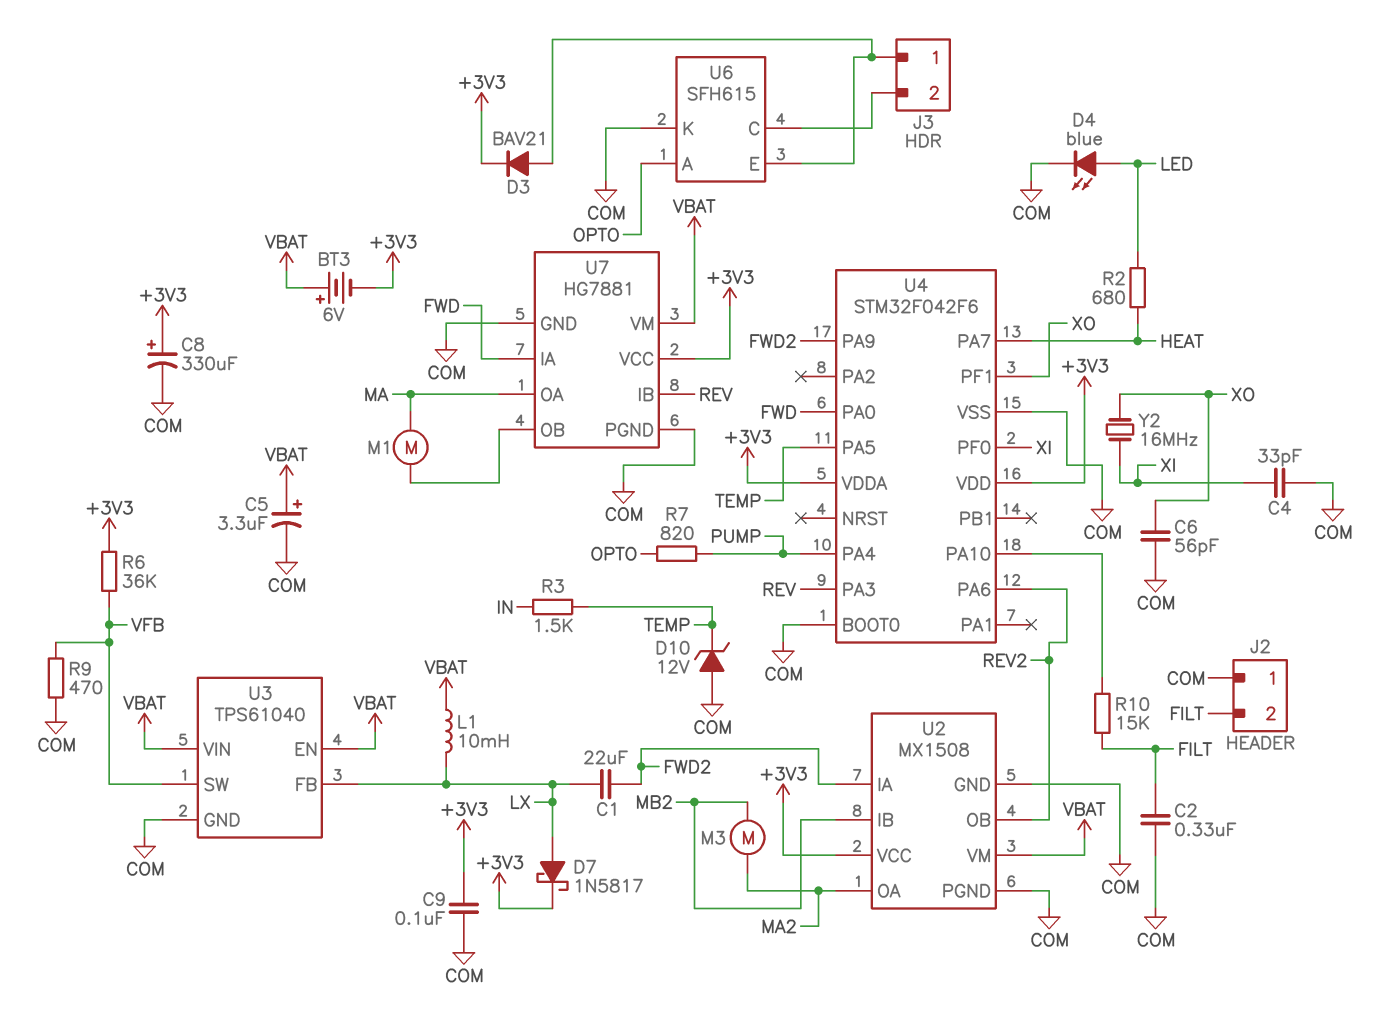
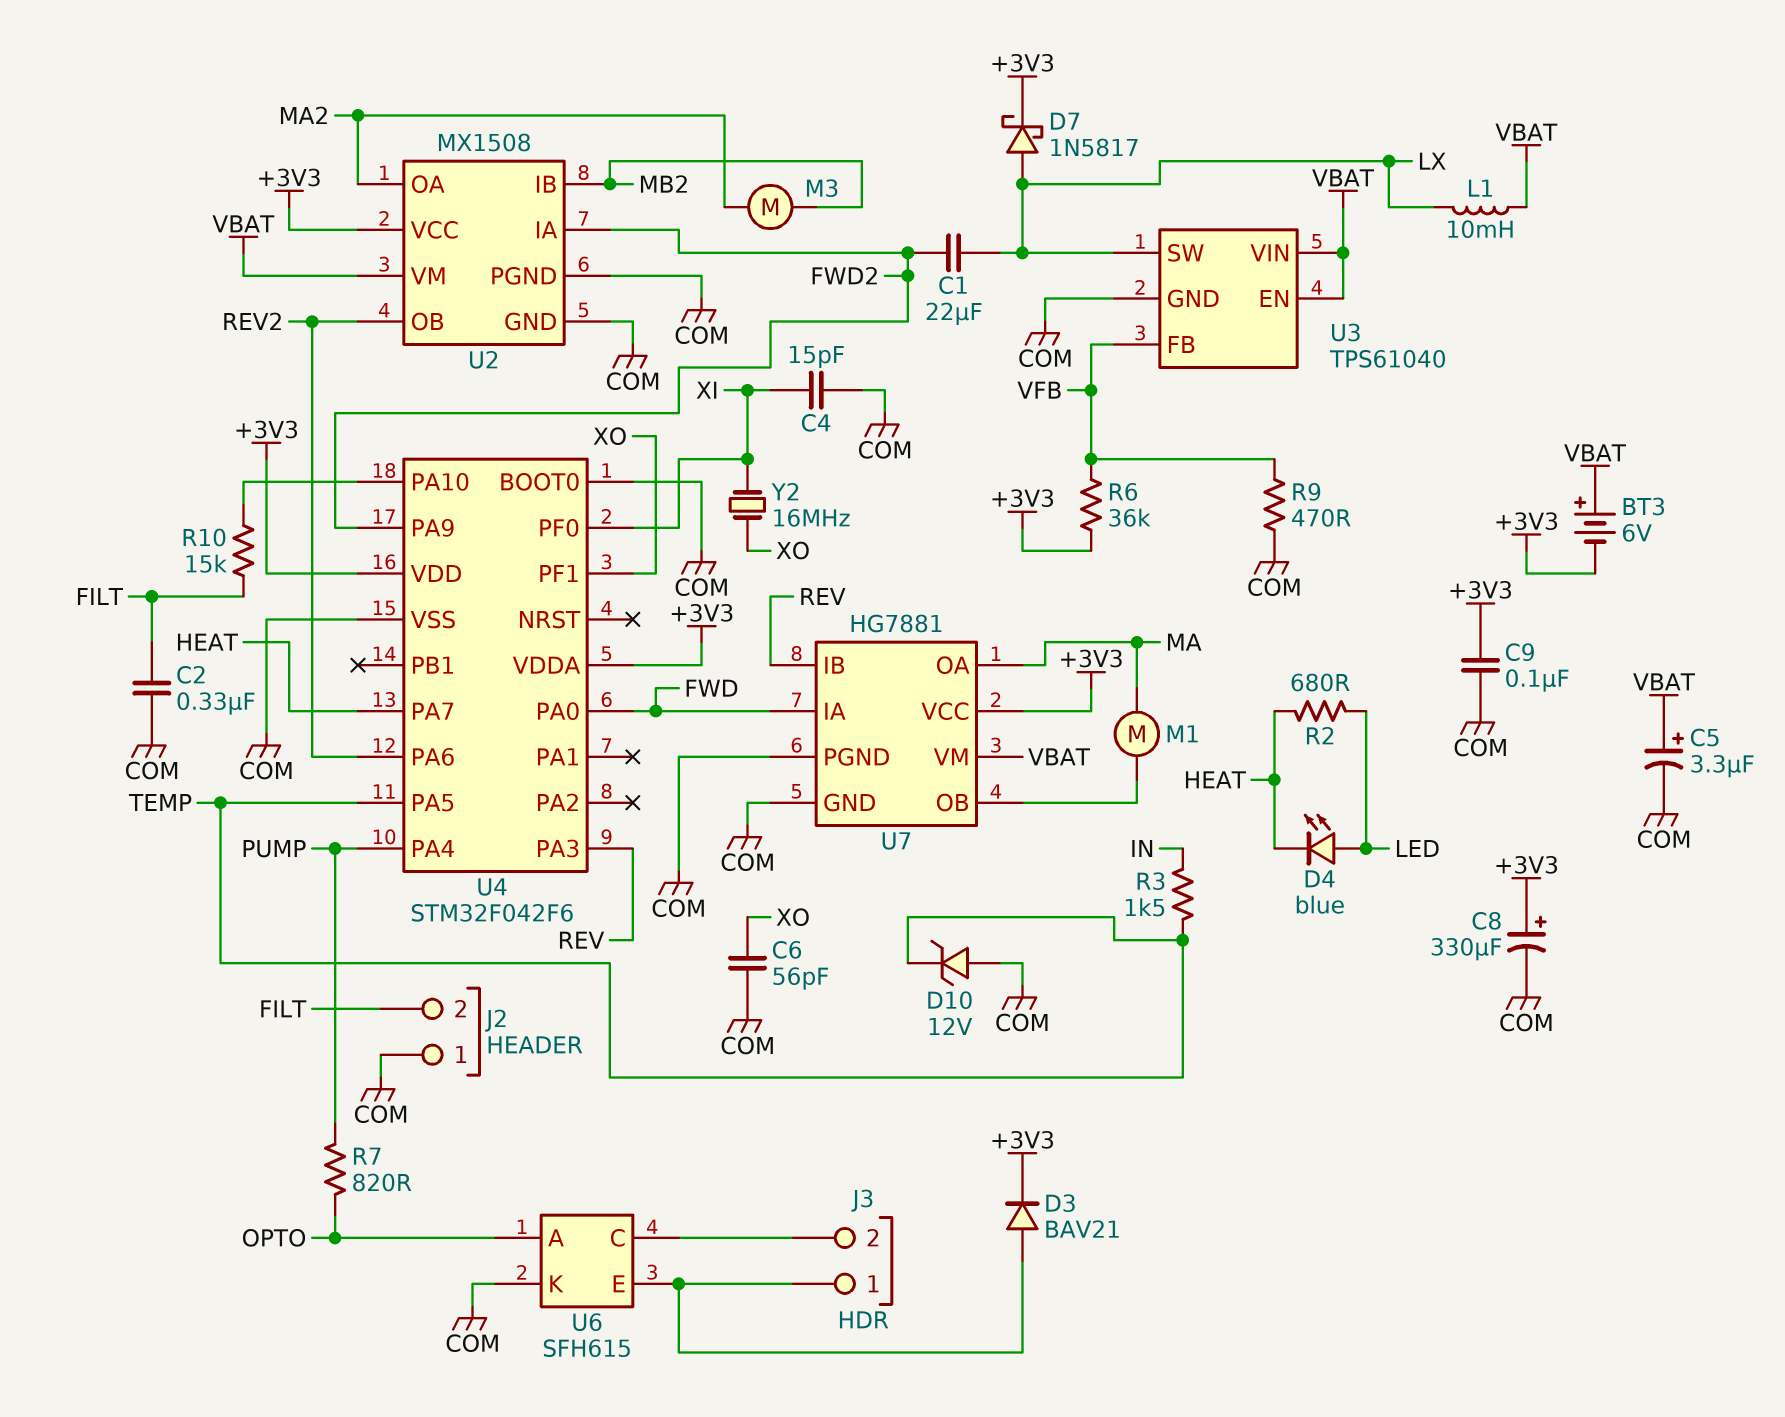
C4: 33pF (COM, XI) -> 15pF (COM, XI)
D4: LED blue (A LED, K COM) -> LED blue (A LED, K HEAT)
U3 pin FB: LX -> VFB
U3 pin SW: VFB -> LX

